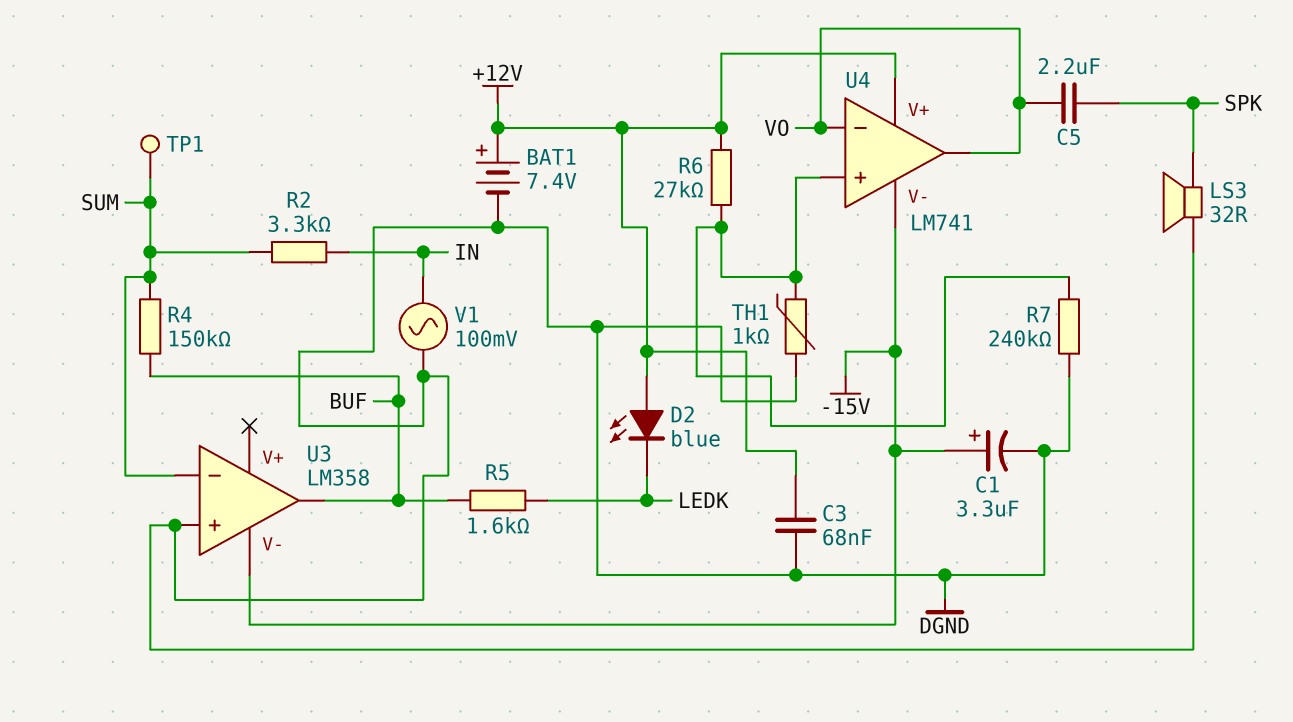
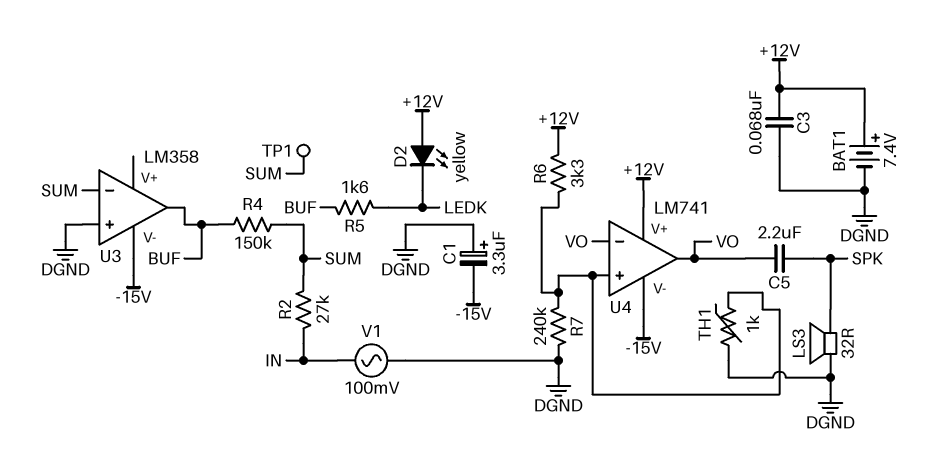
C1: 3.3uF (plus -15V, minus DGND) -> 3.3uF (plus DGND, minus -15V)
D2: LED blue (A +12V, K LEDK) -> LED yellow (A +12V, K LEDK)
R2: 3.3k (IN, SUM) -> 27k (IN, SUM)
R6: 27k (+12V, U4/in+) -> 3.3k (+12V, U4/in+)

